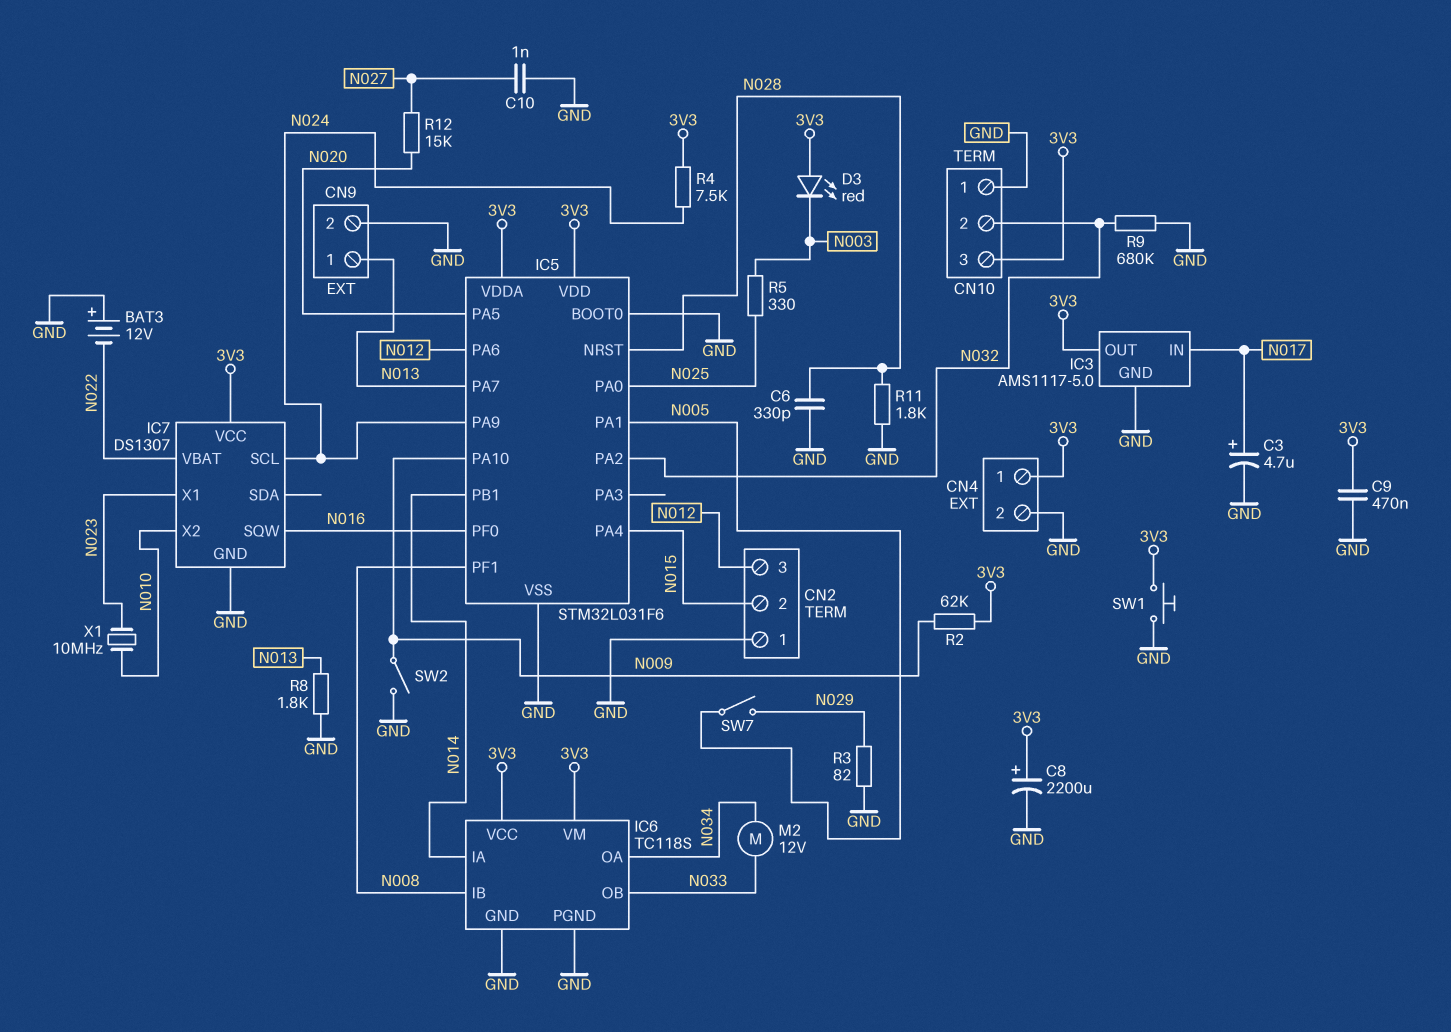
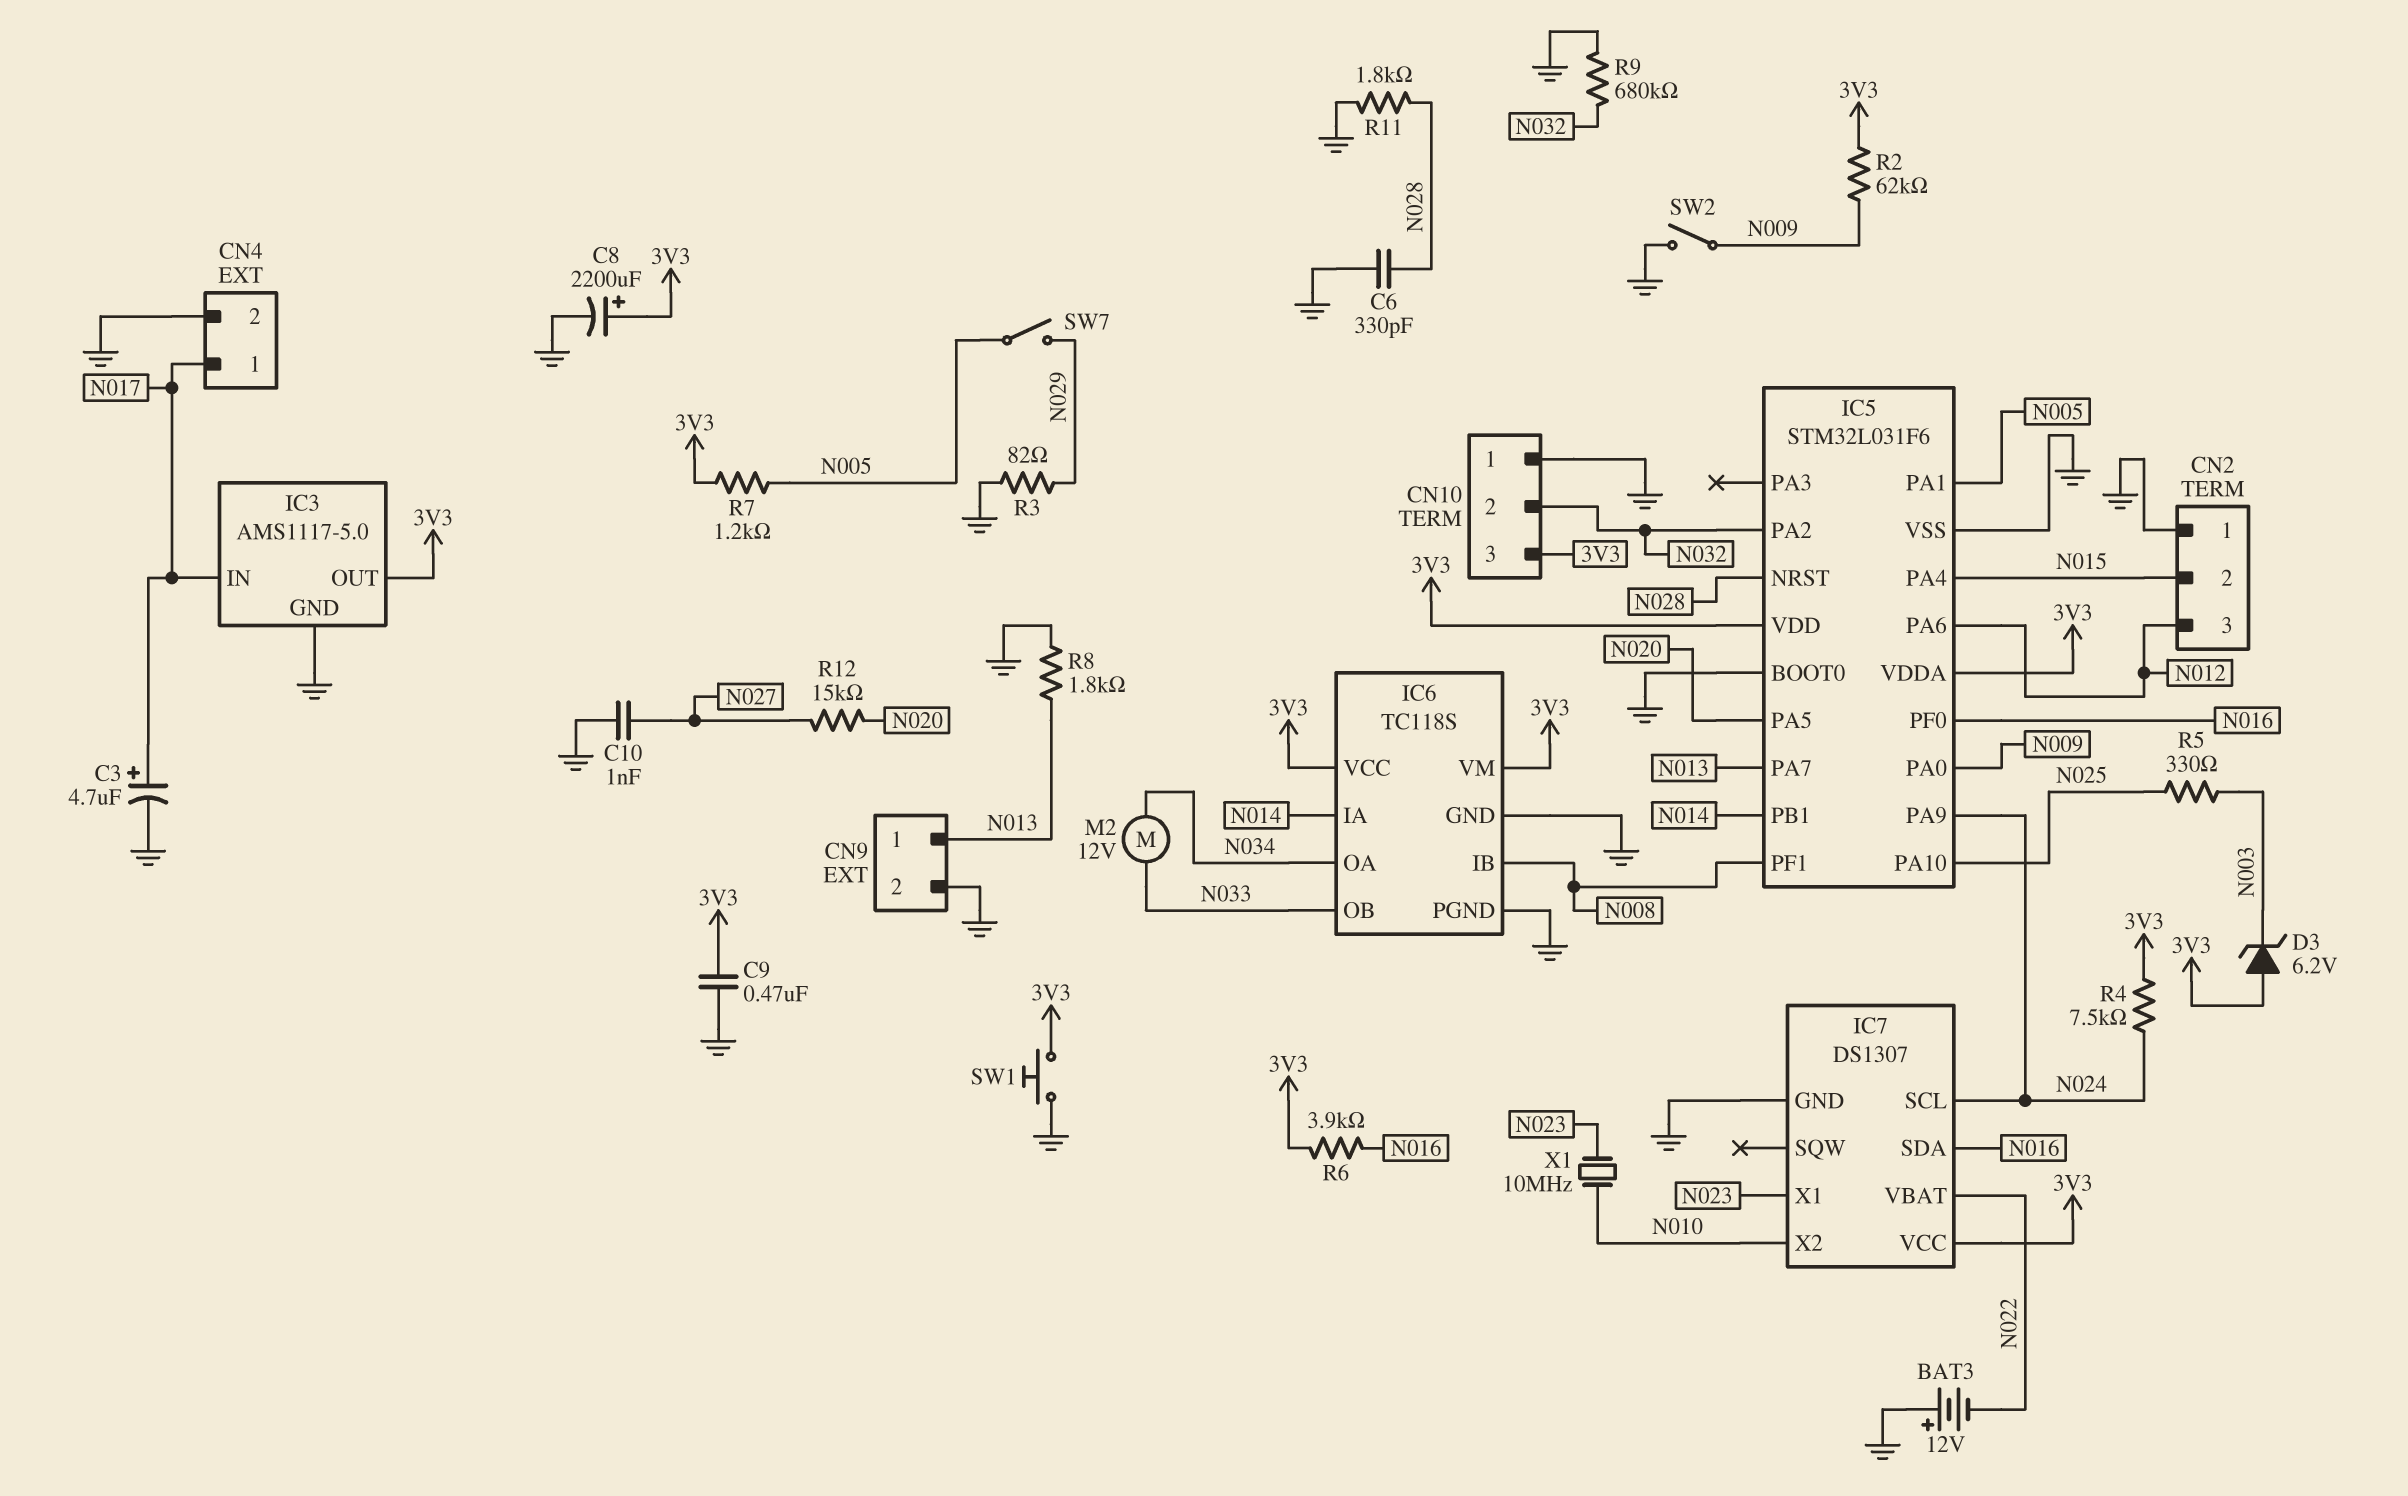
CN4 pin 1: 3V3 -> N017
D3: LED red (A 3V3, K N003) -> zener 6.2V (A 3V3, K N003)
IC5 pin PA0: N025 -> N009
IC5 pin PA10: N009 -> N025
IC7 pin SDA: none -> N016
IC7 pin SQW: N016 -> none
R6: none -> 3.9k (3V3, N016)
R7: none -> 1.2k (3V3, N005)

